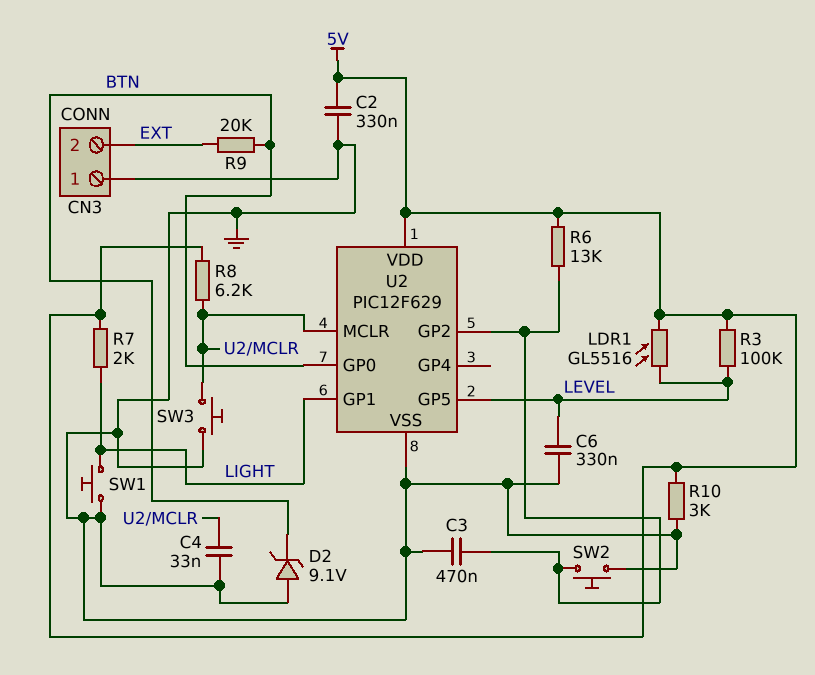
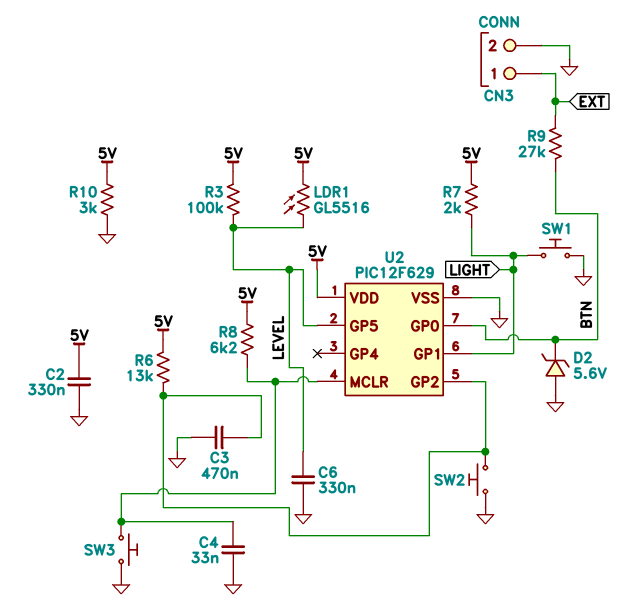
CN3 pin 1: GND -> EXT
CN3 pin 2: EXT -> GND
D2: zener 9.1V (A GND, K BTN) -> zener 5.6V (A GND, K BTN)
R9: 20k (BTN, EXT) -> 27k (BTN, EXT)

